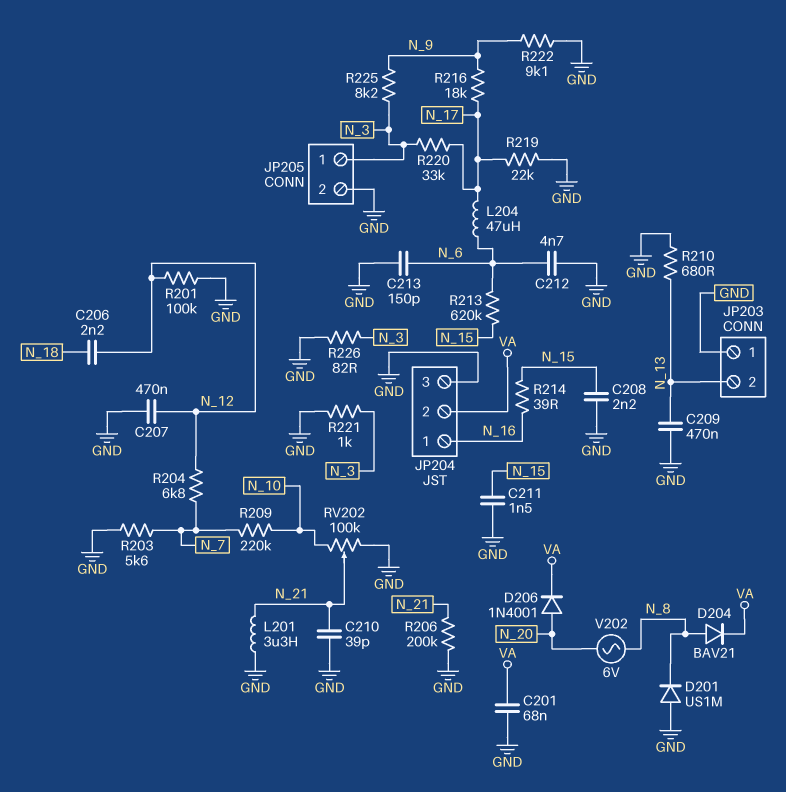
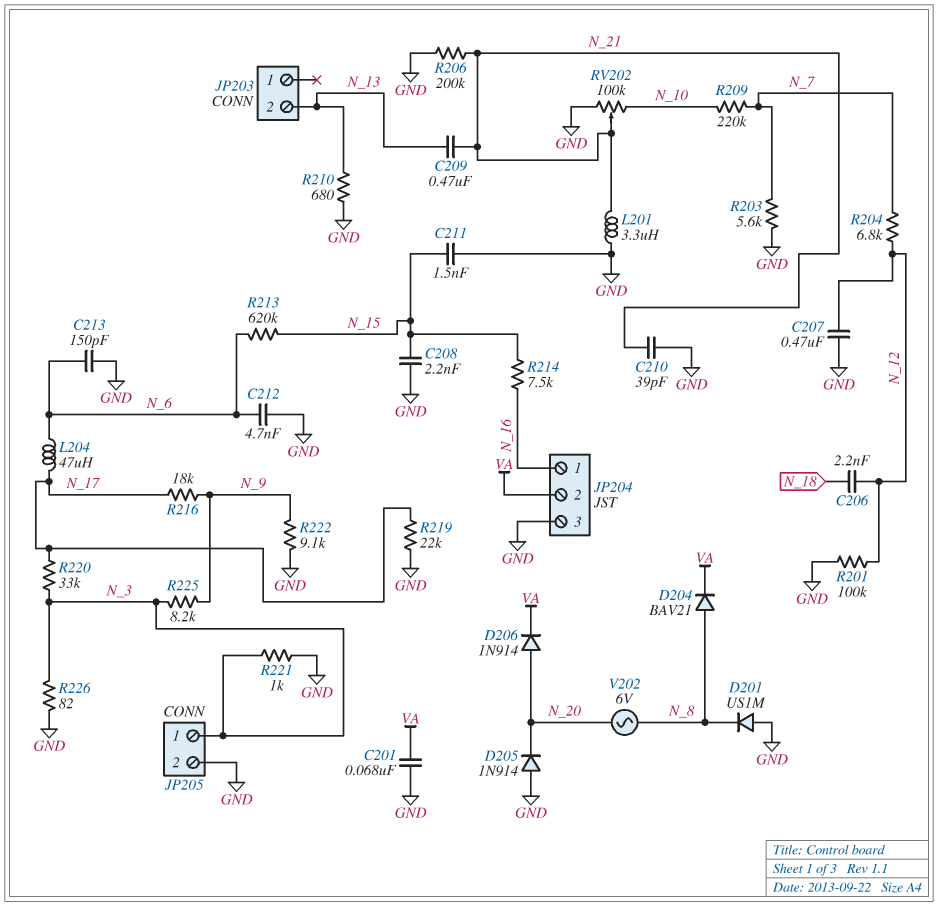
C209: 470nF (GND, N_13) -> 470nF (N_13, N_21)
D205: none -> diode 1N914 (A GND, K N_20)
D206: diode 1N4001 (A N_20, K VA) -> diode 1N914 (A N_20, K VA)
JP203 pin 1: GND -> none
R214: 39 (N_15, N_16) -> 7.5k (N_15, N_16)

